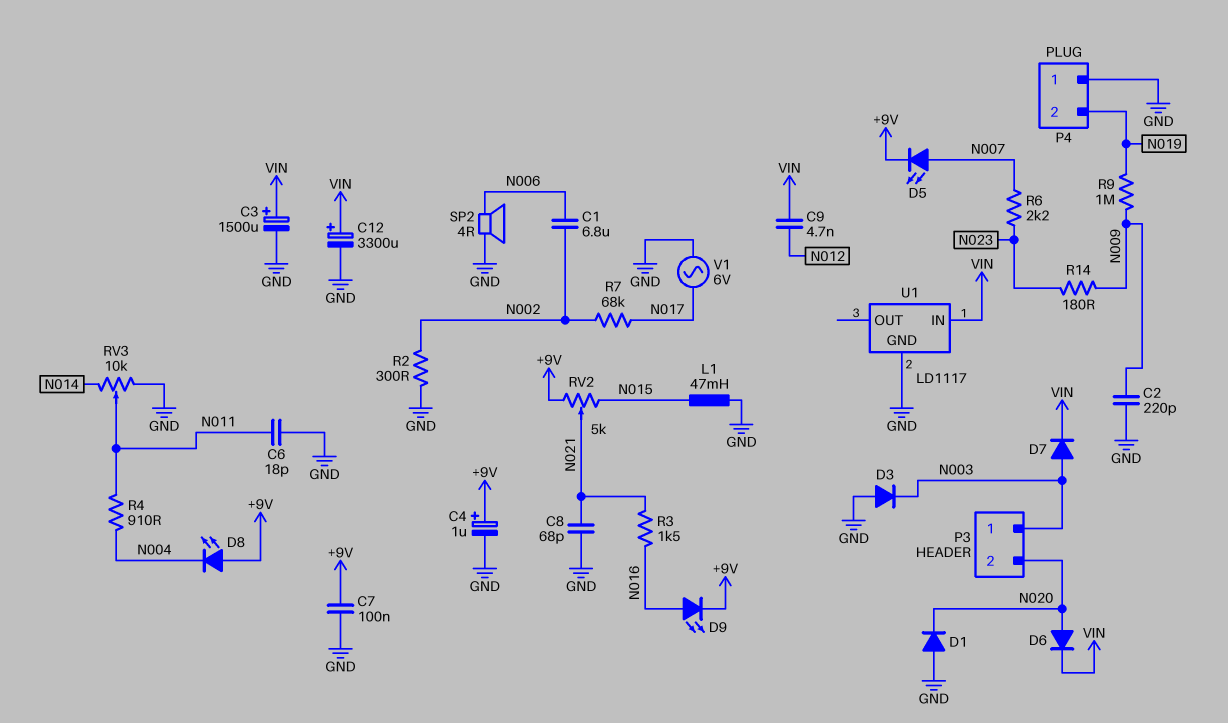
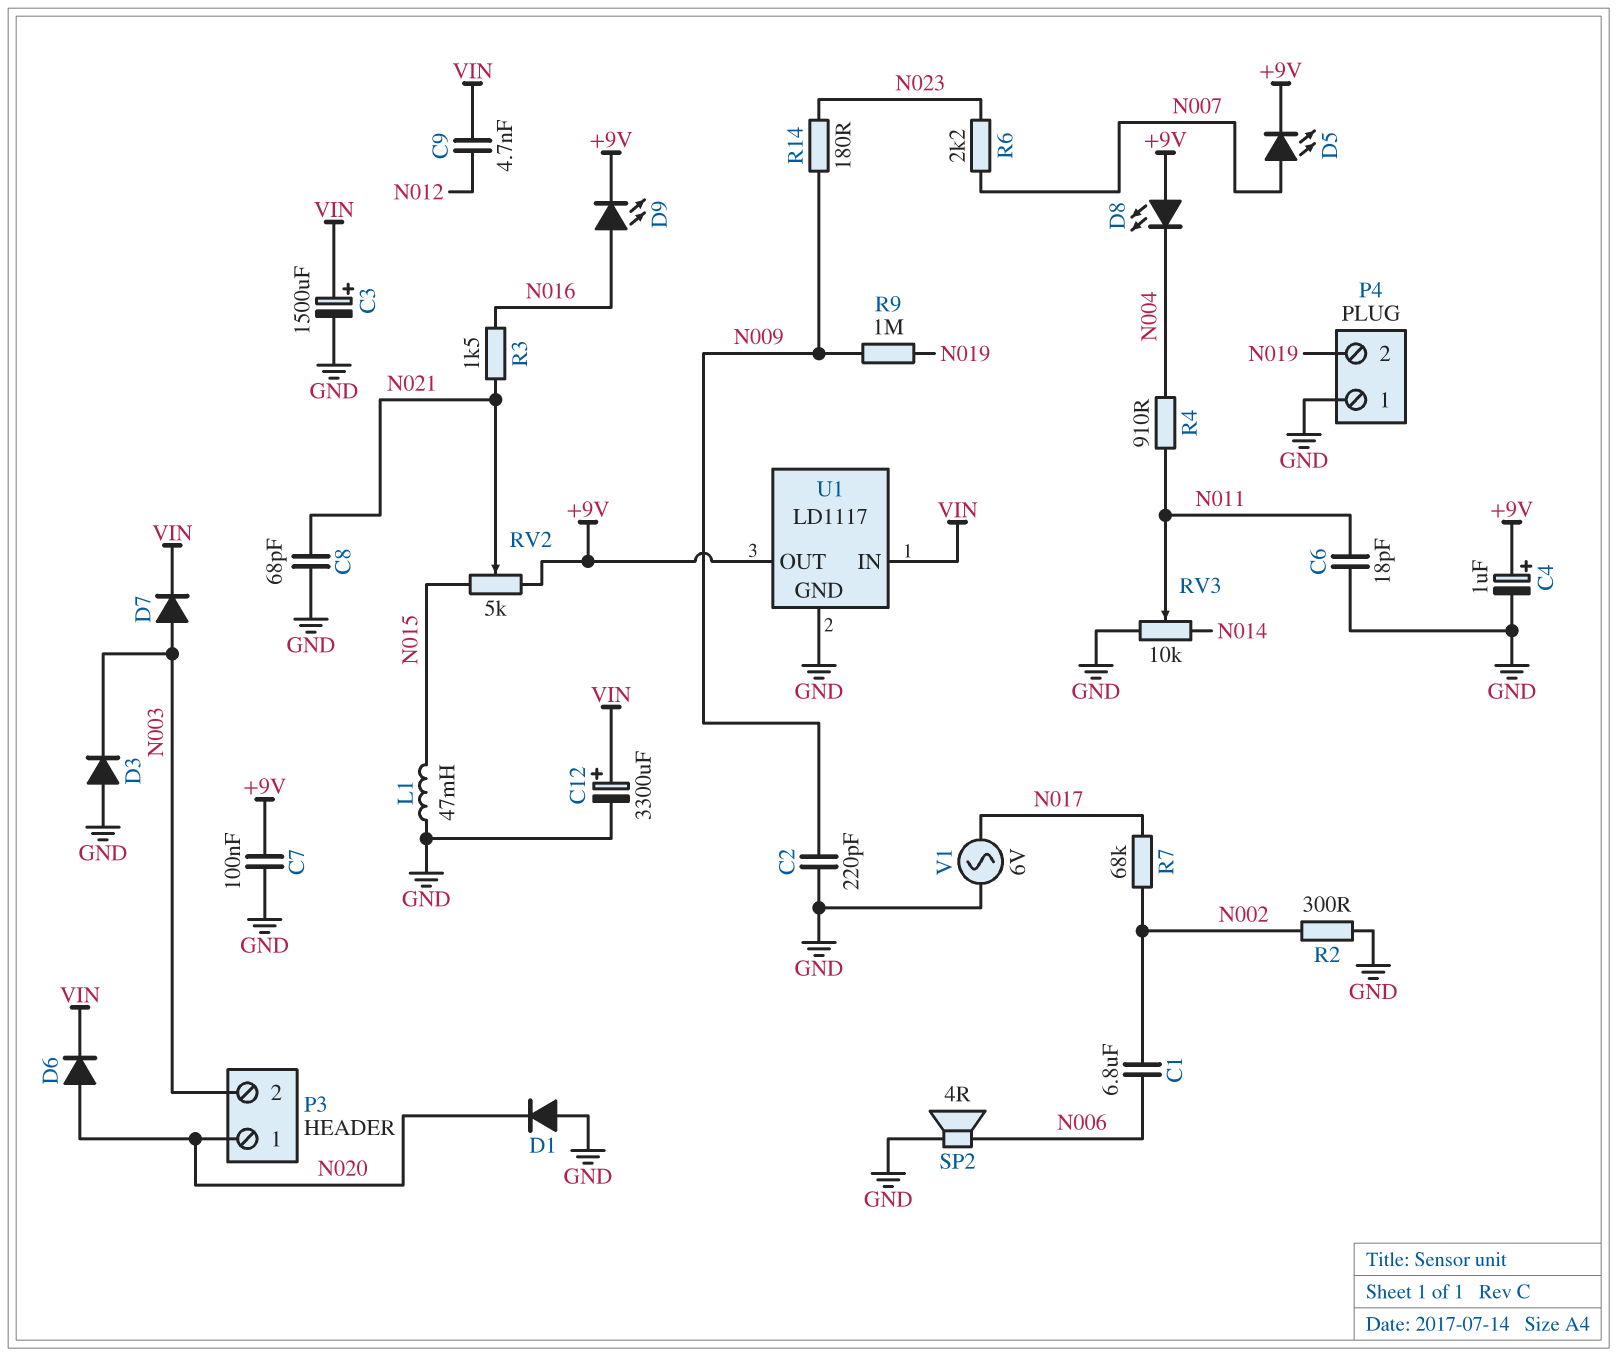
P3 pin 1: N003 -> N020
P3 pin 2: N020 -> N003
U1 pin OUT: none -> +9V

